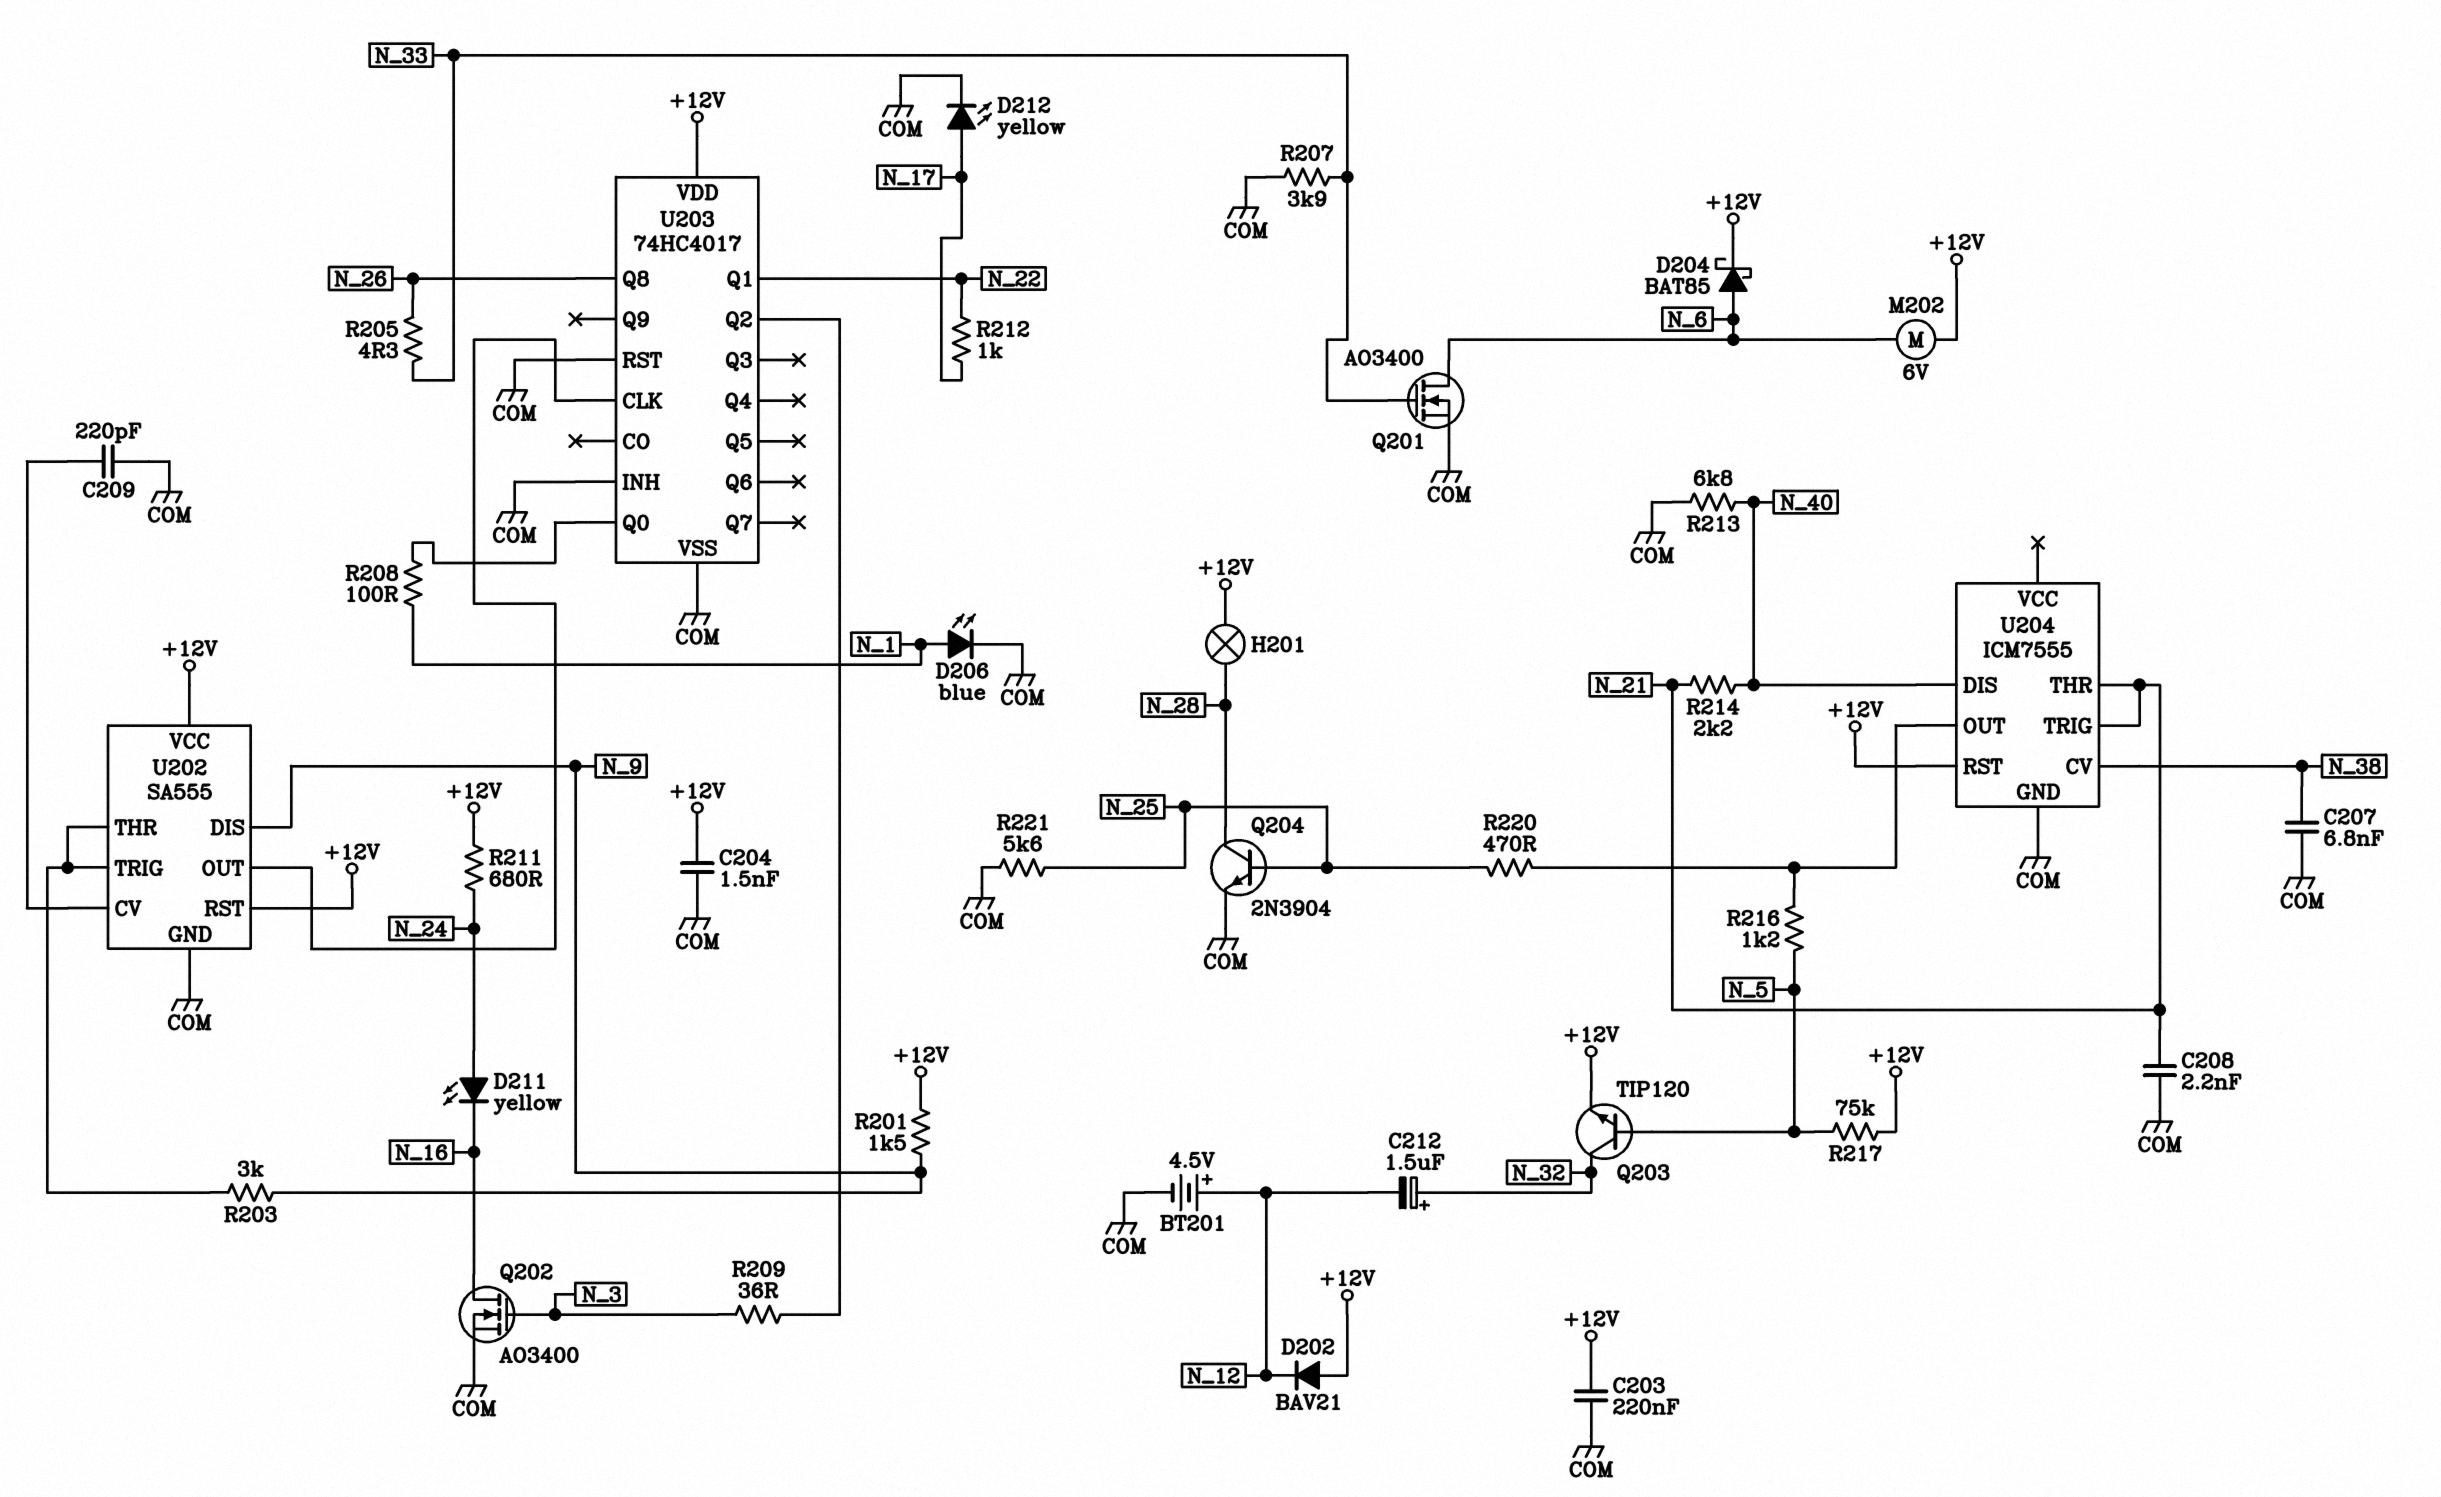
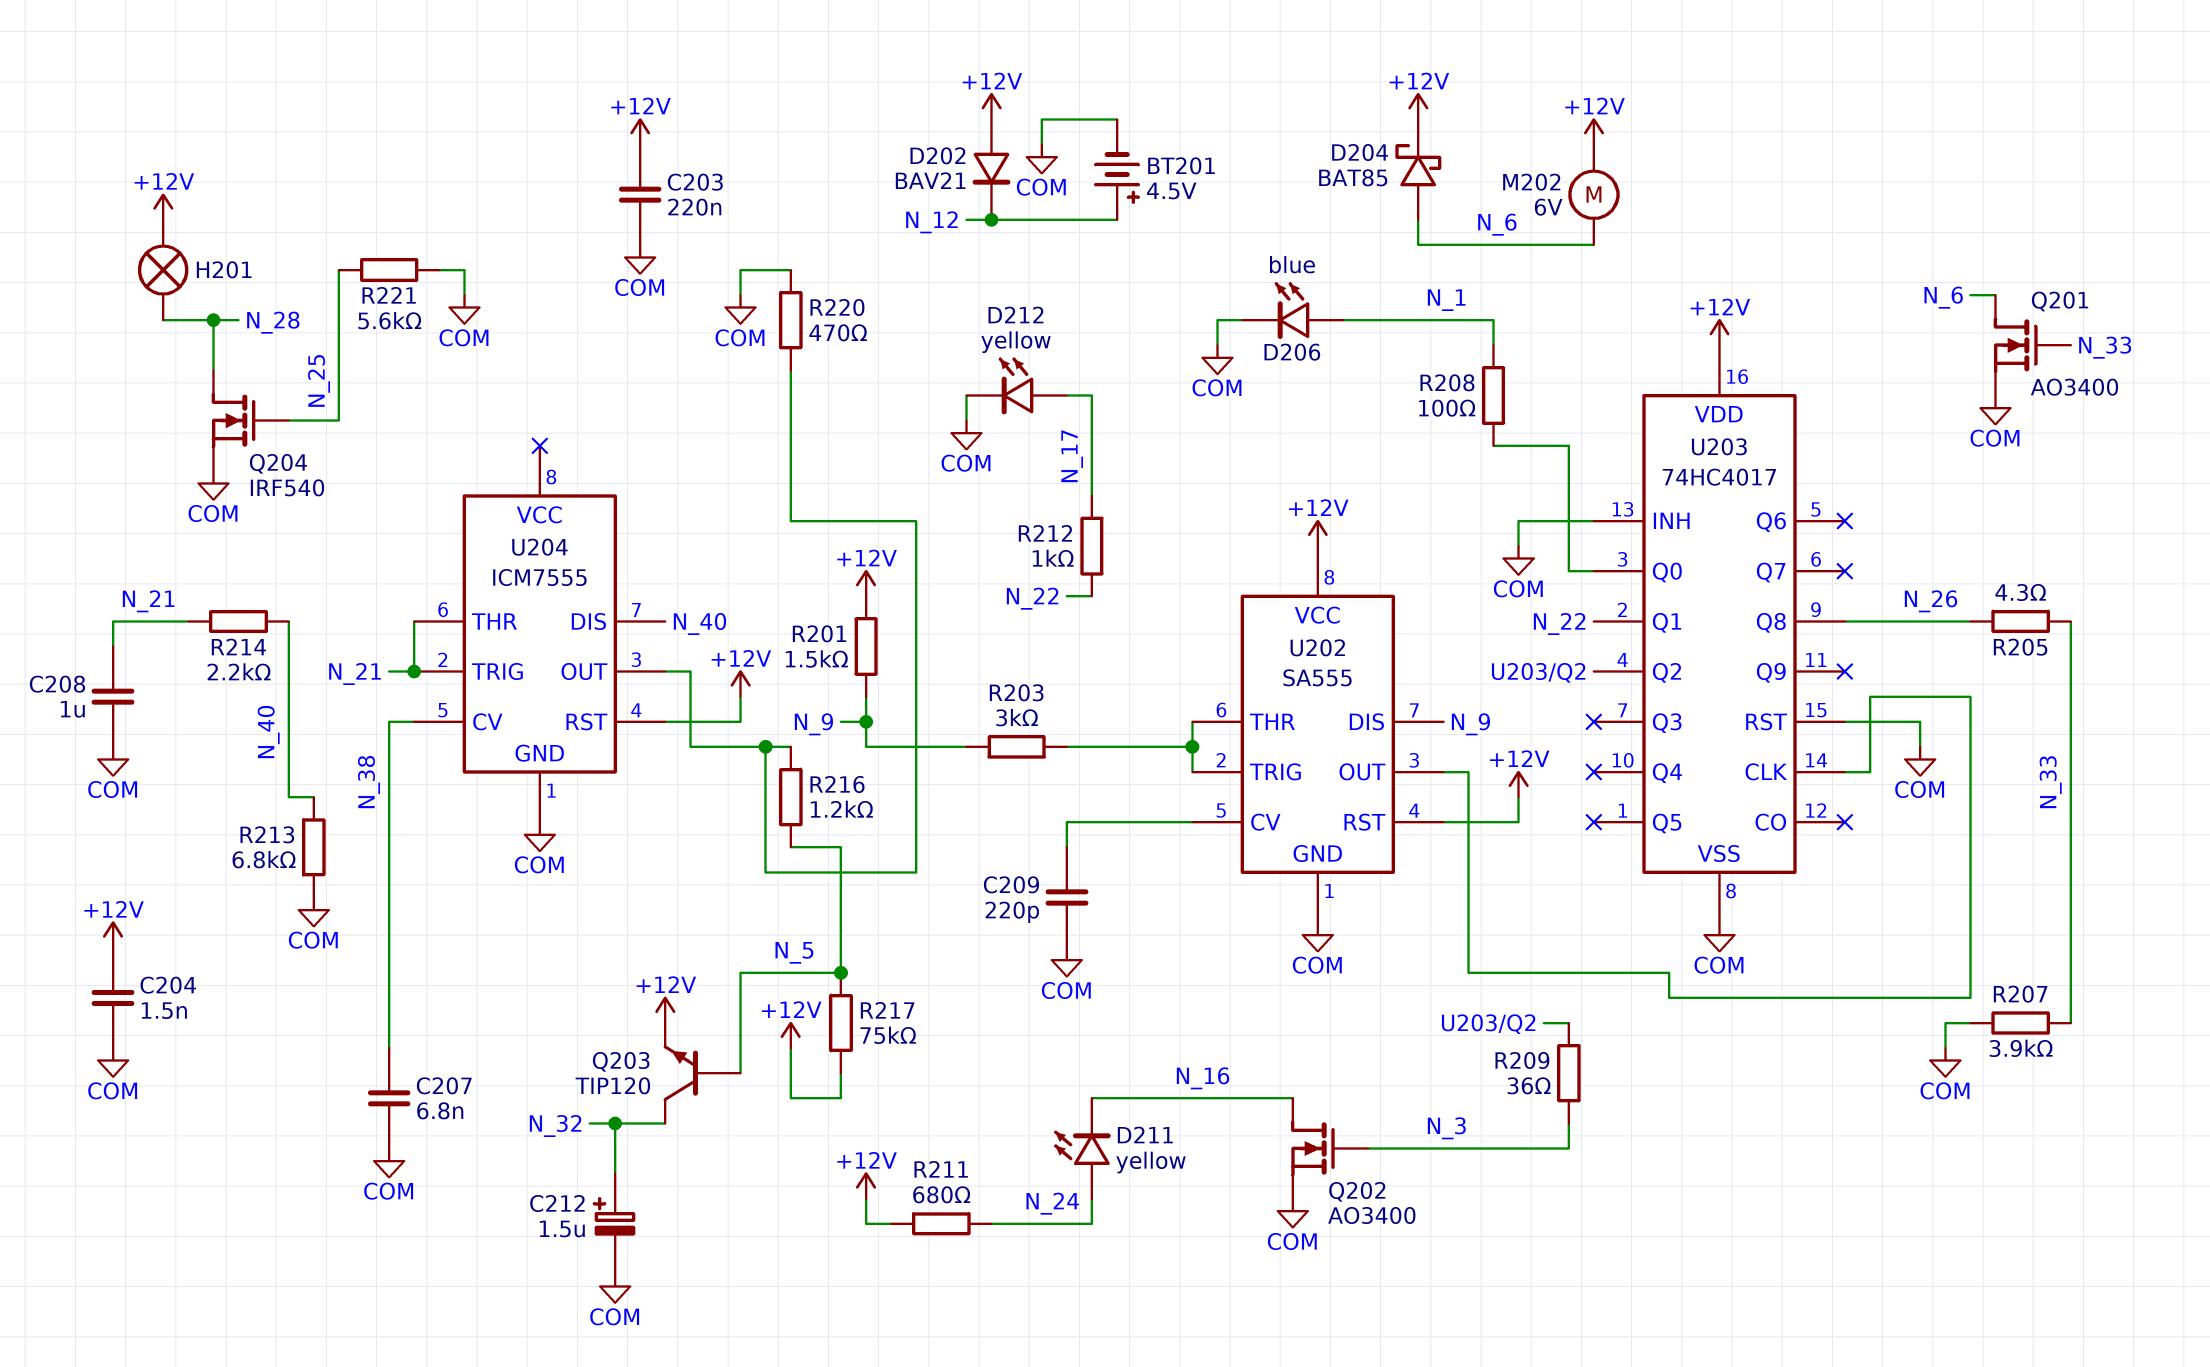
C208: 2.2nF (COM, N_21) -> 1uF (COM, N_21)
C212: 1.5uF (plus N_32, minus N_12) -> 1.5uF (plus N_32, minus COM)
Q204: NPN 2N3904 (B N_25, C N_28, E COM) -> NMOS IRF540 (G N_25, D N_28, S COM)
R220: 470 (N_25, U204/OUT) -> 470 (COM, U204/OUT)

